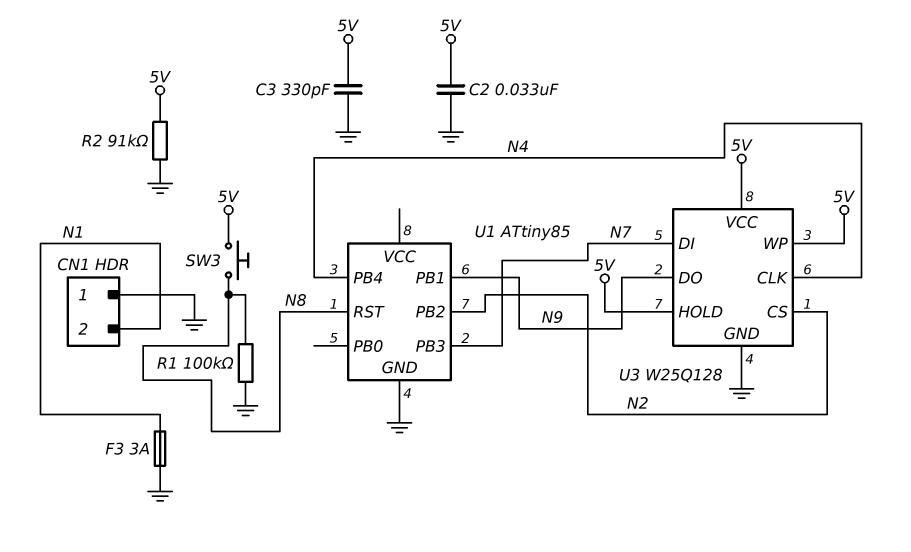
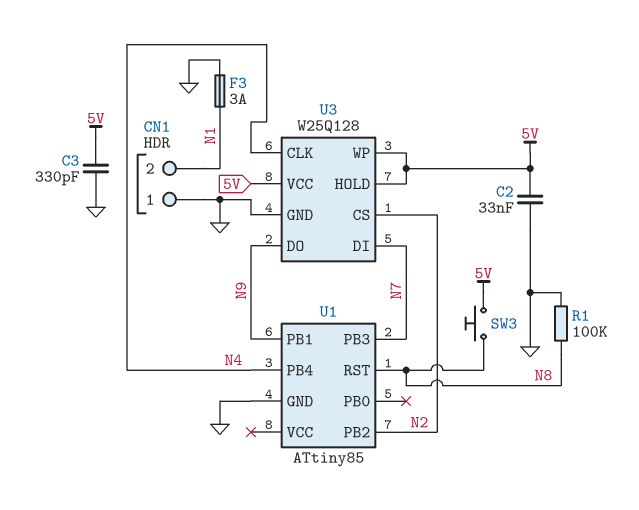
R2: 91k (5V, GND) -> none

